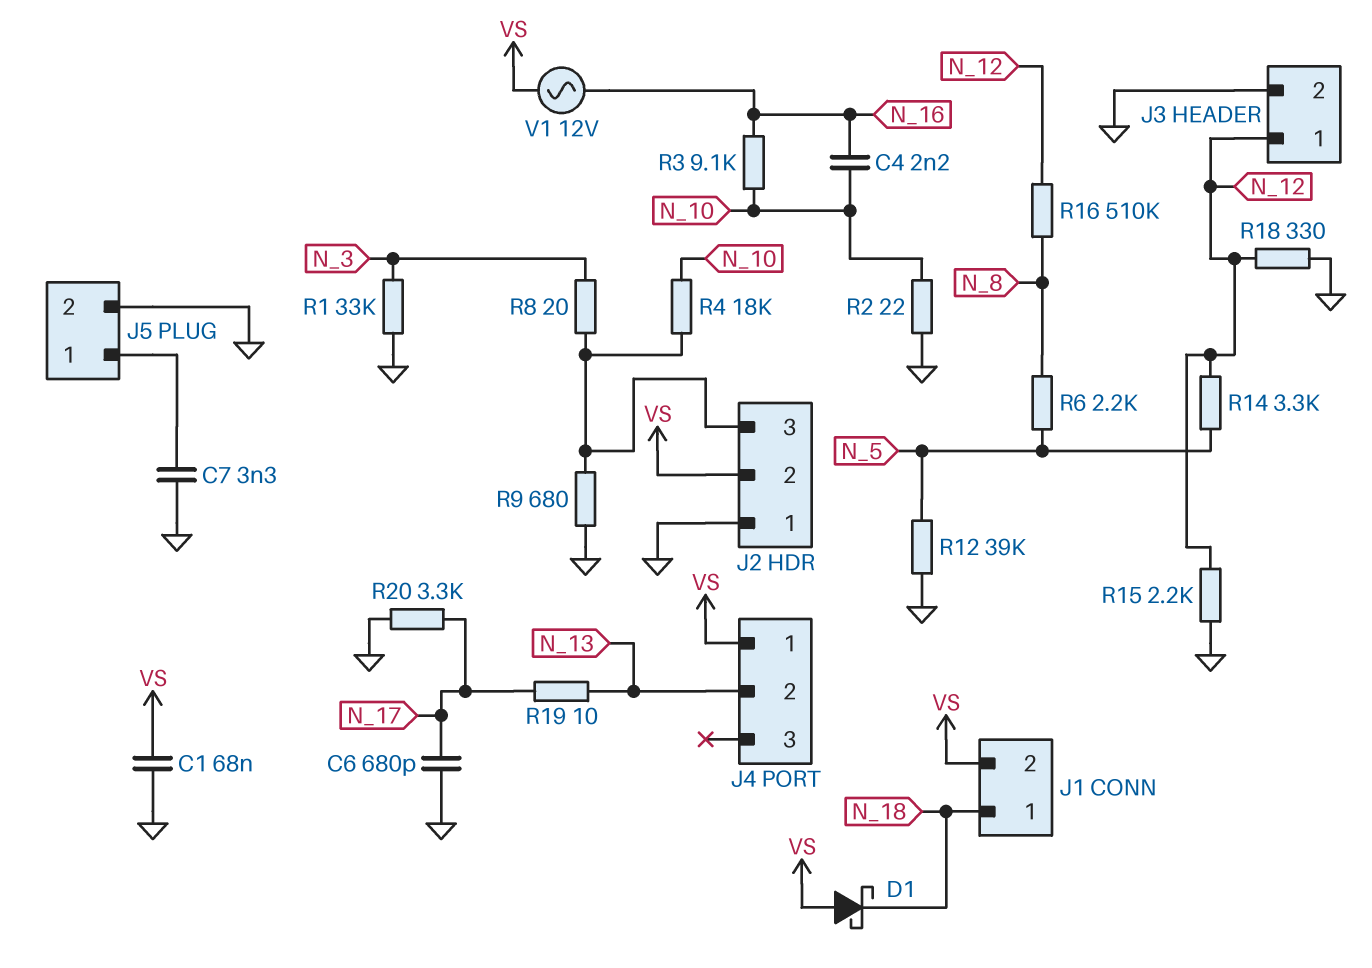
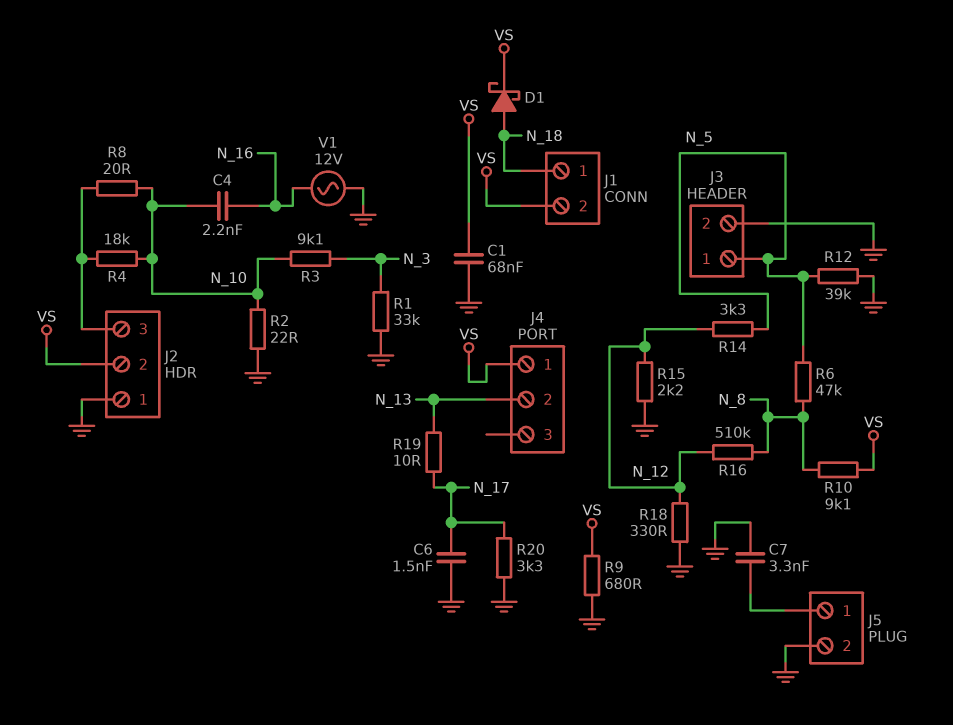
C6: 680pF (GND, N_17) -> 1.5nF (GND, N_17)
D1: schottky (A VS, K N_18) -> schottky (A N_18, K VS)
J3 pin 1: N_12 -> N_5
R3: 9.1k (N_10, N_16) -> 9.1k (N_3, N_10)
R6: 2.2k (N_5, N_8) -> 47k (N_5, N_8)
R8: 20 (J2/3, N_3) -> 20 (J2/3, N_10)
R9: 680 (GND, J2/3) -> 680 (GND, VS)
R10: none -> 9.1k (N_8, VS)
V1: AC 12V (N_16, VS) -> AC 12V (GND, N_16)

